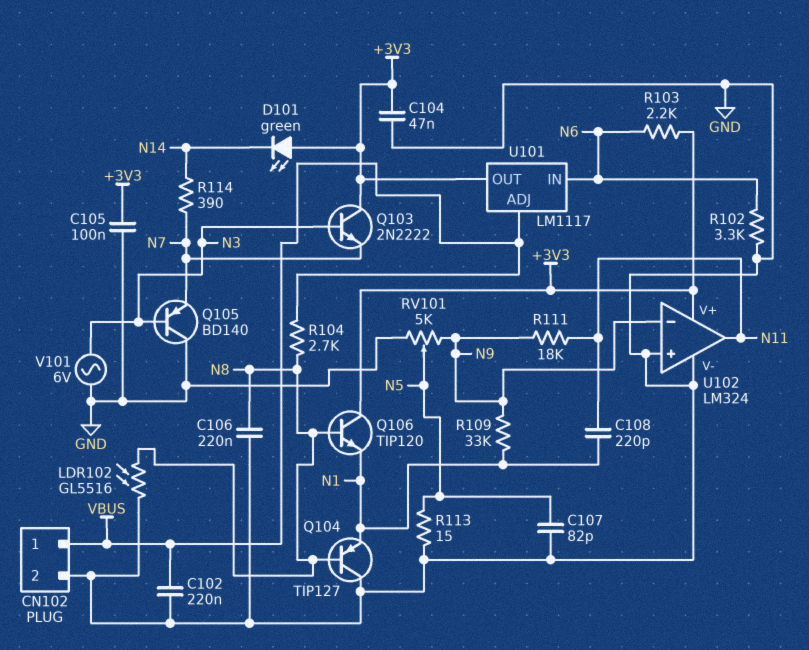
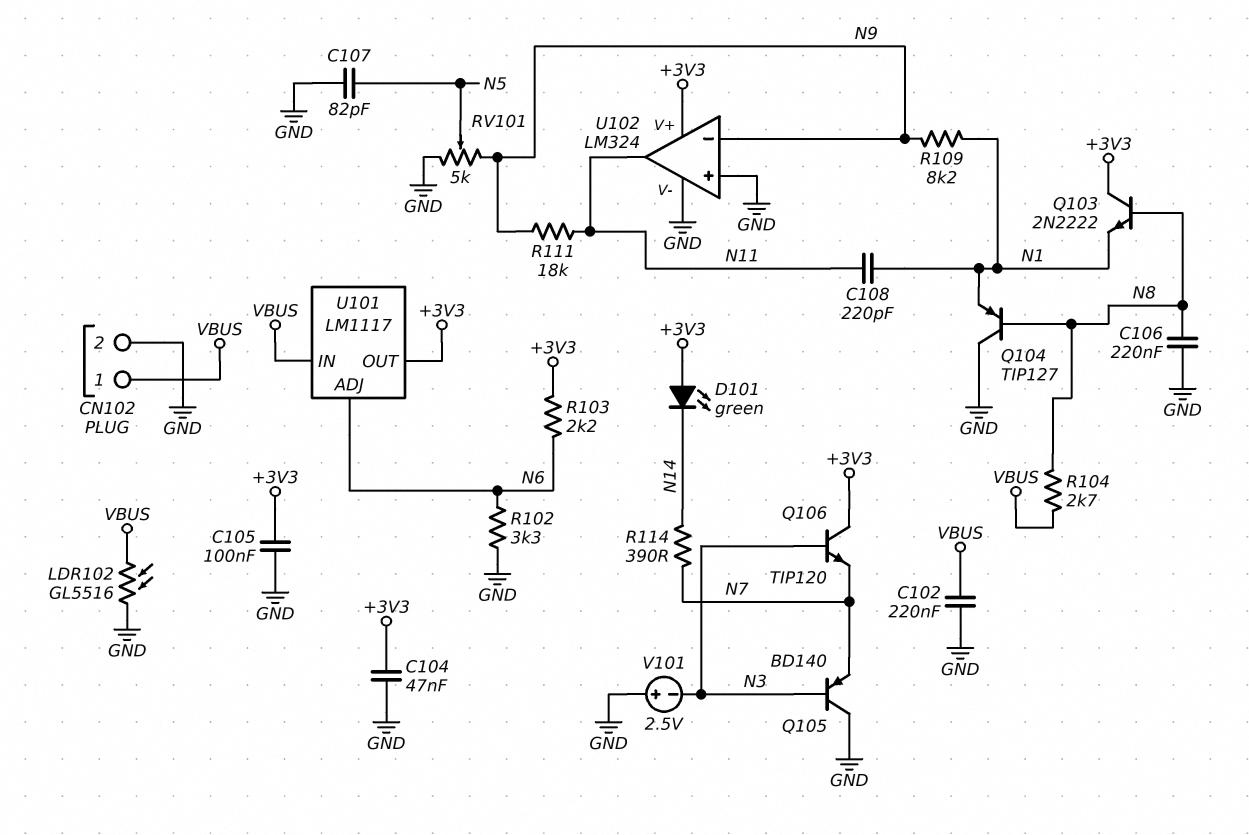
LDR102: GL5516 (GND, N8) -> GL5516 (GND, VBUS)
Q103: NPN 2N2222 (B N3, C +3V3, E N7) -> NPN 2N2222 (B N8, C +3V3, E N1)
Q106: NPN TIP120 (B N8, C +3V3, E N1) -> NPN TIP120 (B N3, C +3V3, E N7)
R109: 33k (N1, N9) -> 8.2k (N1, N9)
R113: 15 (GND, N5) -> none
U101 pin ADJ: VBUS -> N6
U101 pin IN: N6 -> VBUS
V101: AC 6V (GND, N3) -> 2.5V (plus GND, minus N3)

